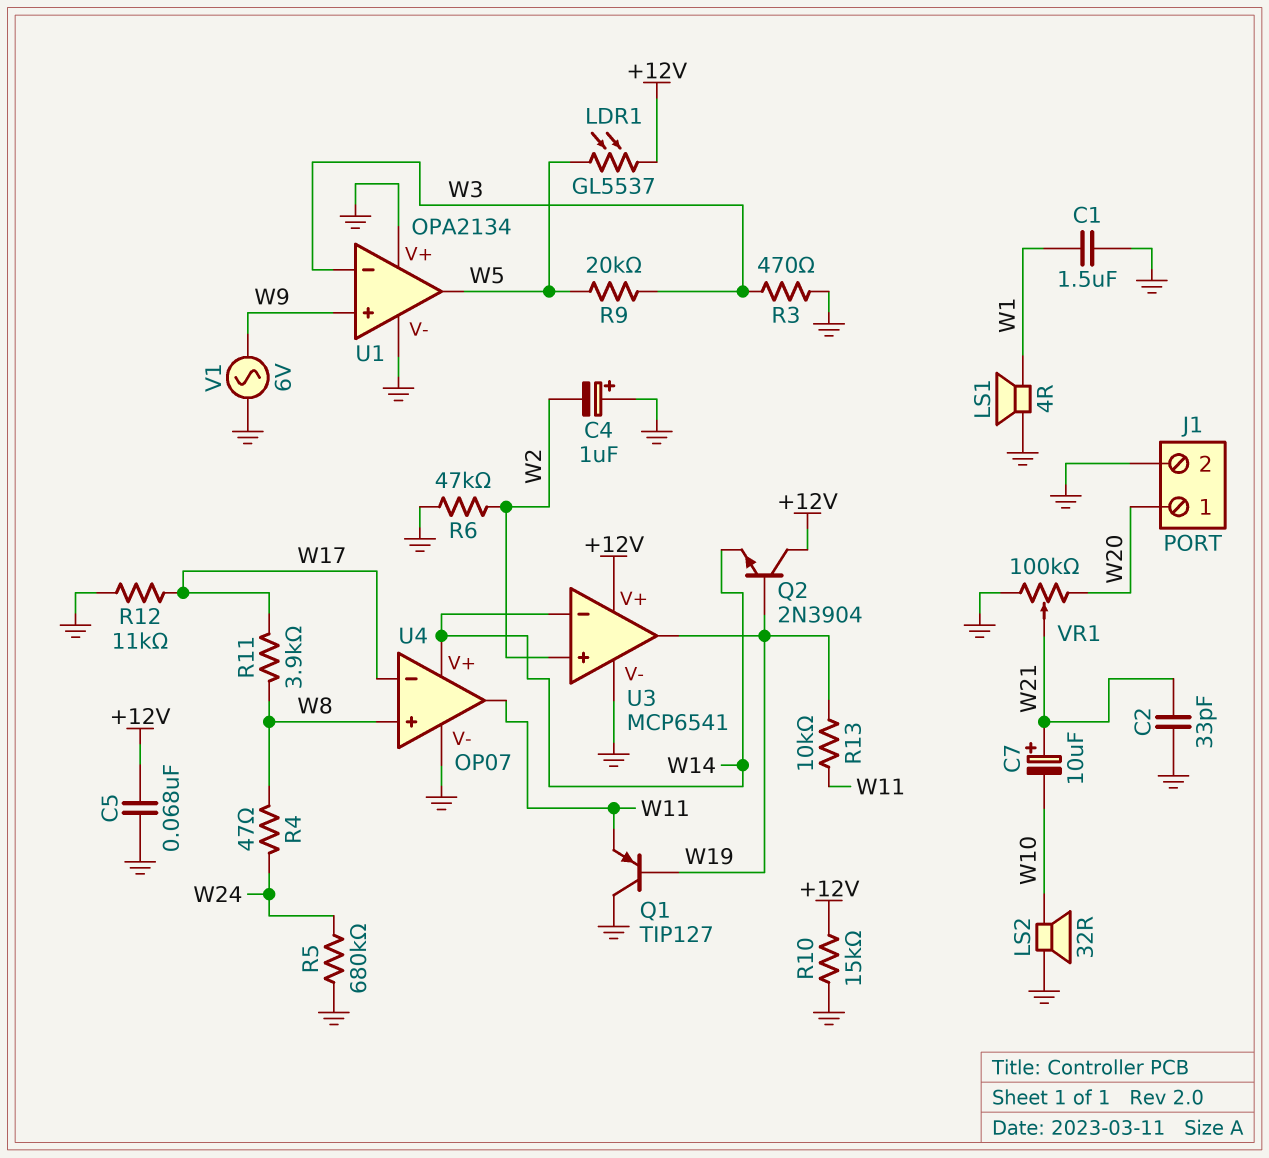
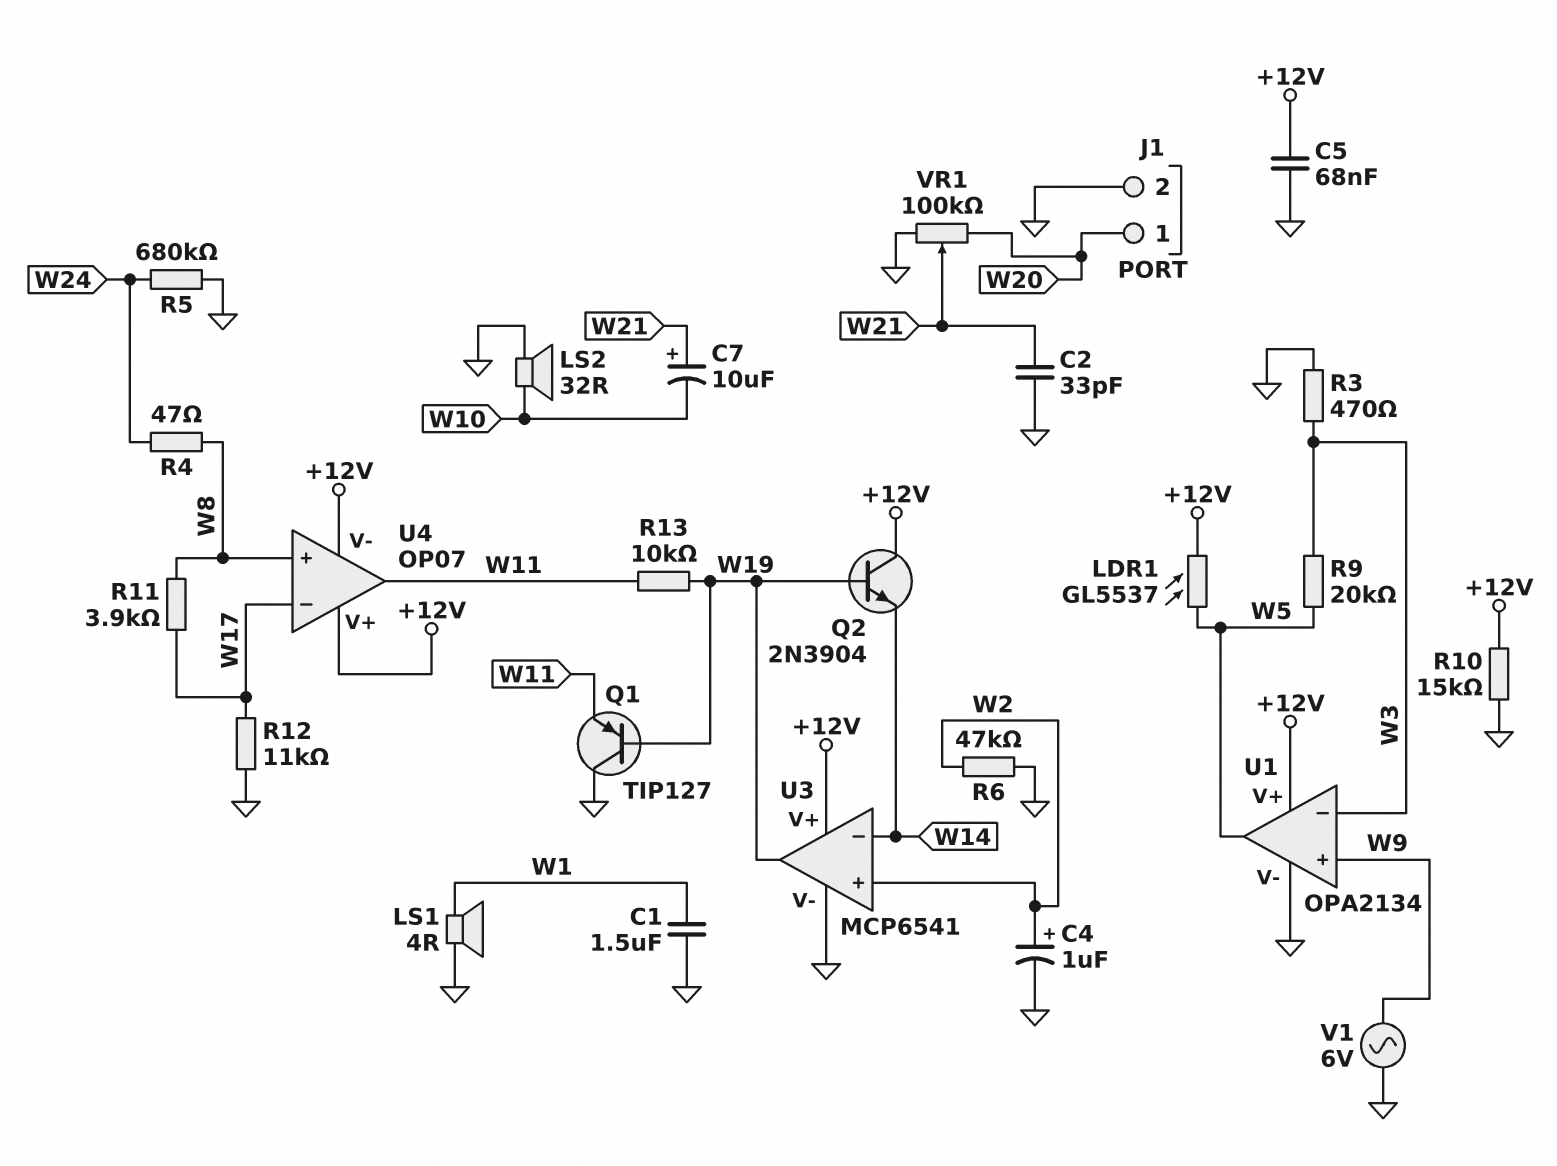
C4: 1uF (plus GND, minus W2) -> 1uF (plus W2, minus GND)
U1 pin V+: GND -> +12V
U4 pin V+: W14 -> +12V
U4 pin V-: GND -> +12V

